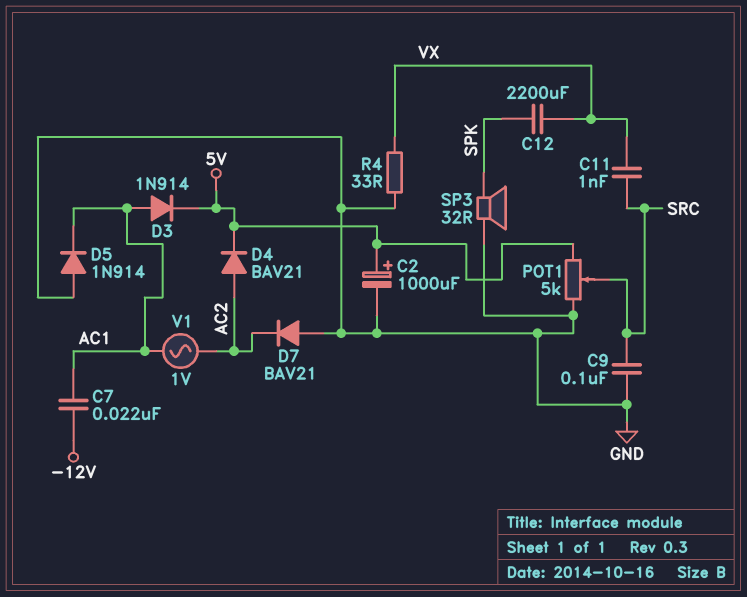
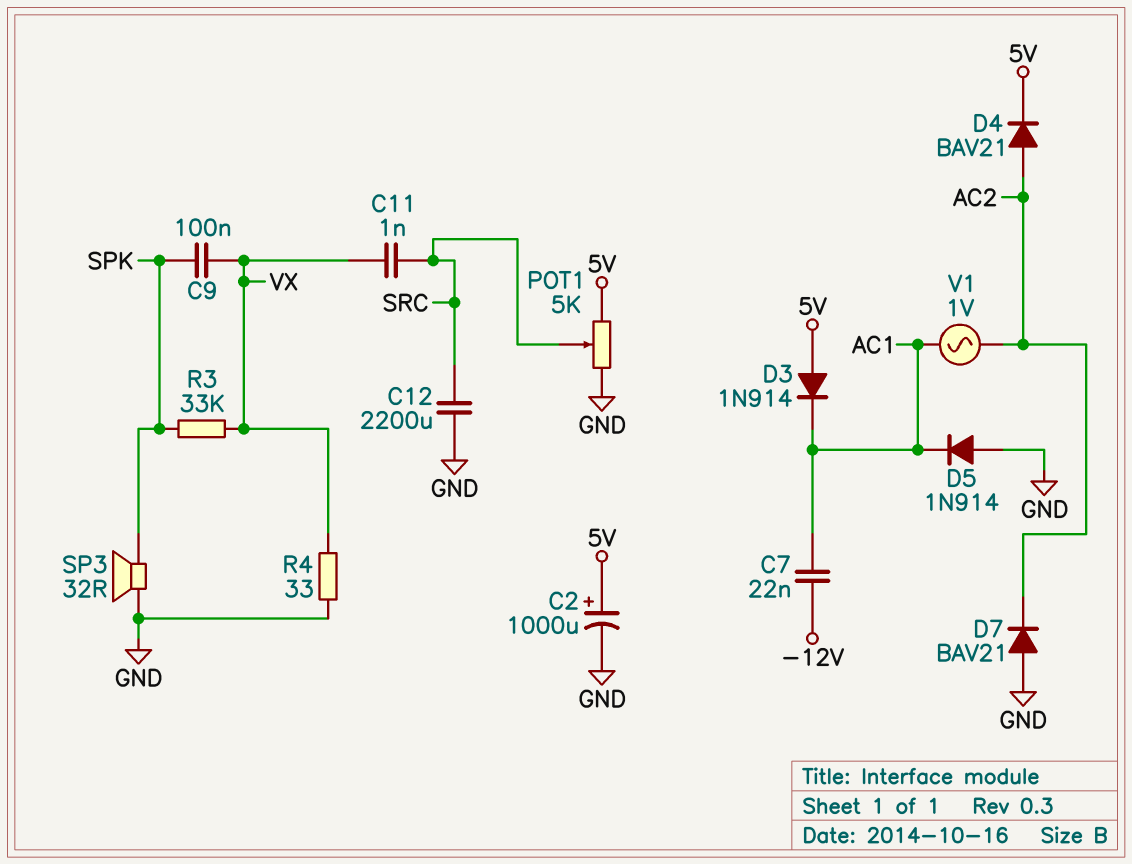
C9: 100nF (GND, SRC) -> 100nF (SPK, VX)
C12: 2200uF (SPK, VX) -> 2200uF (GND, SRC)
D3: diode 1N914 (A AC1, K 5V) -> diode 1N914 (A 5V, K AC1)
R3: none -> 33k (SPK, VX)

